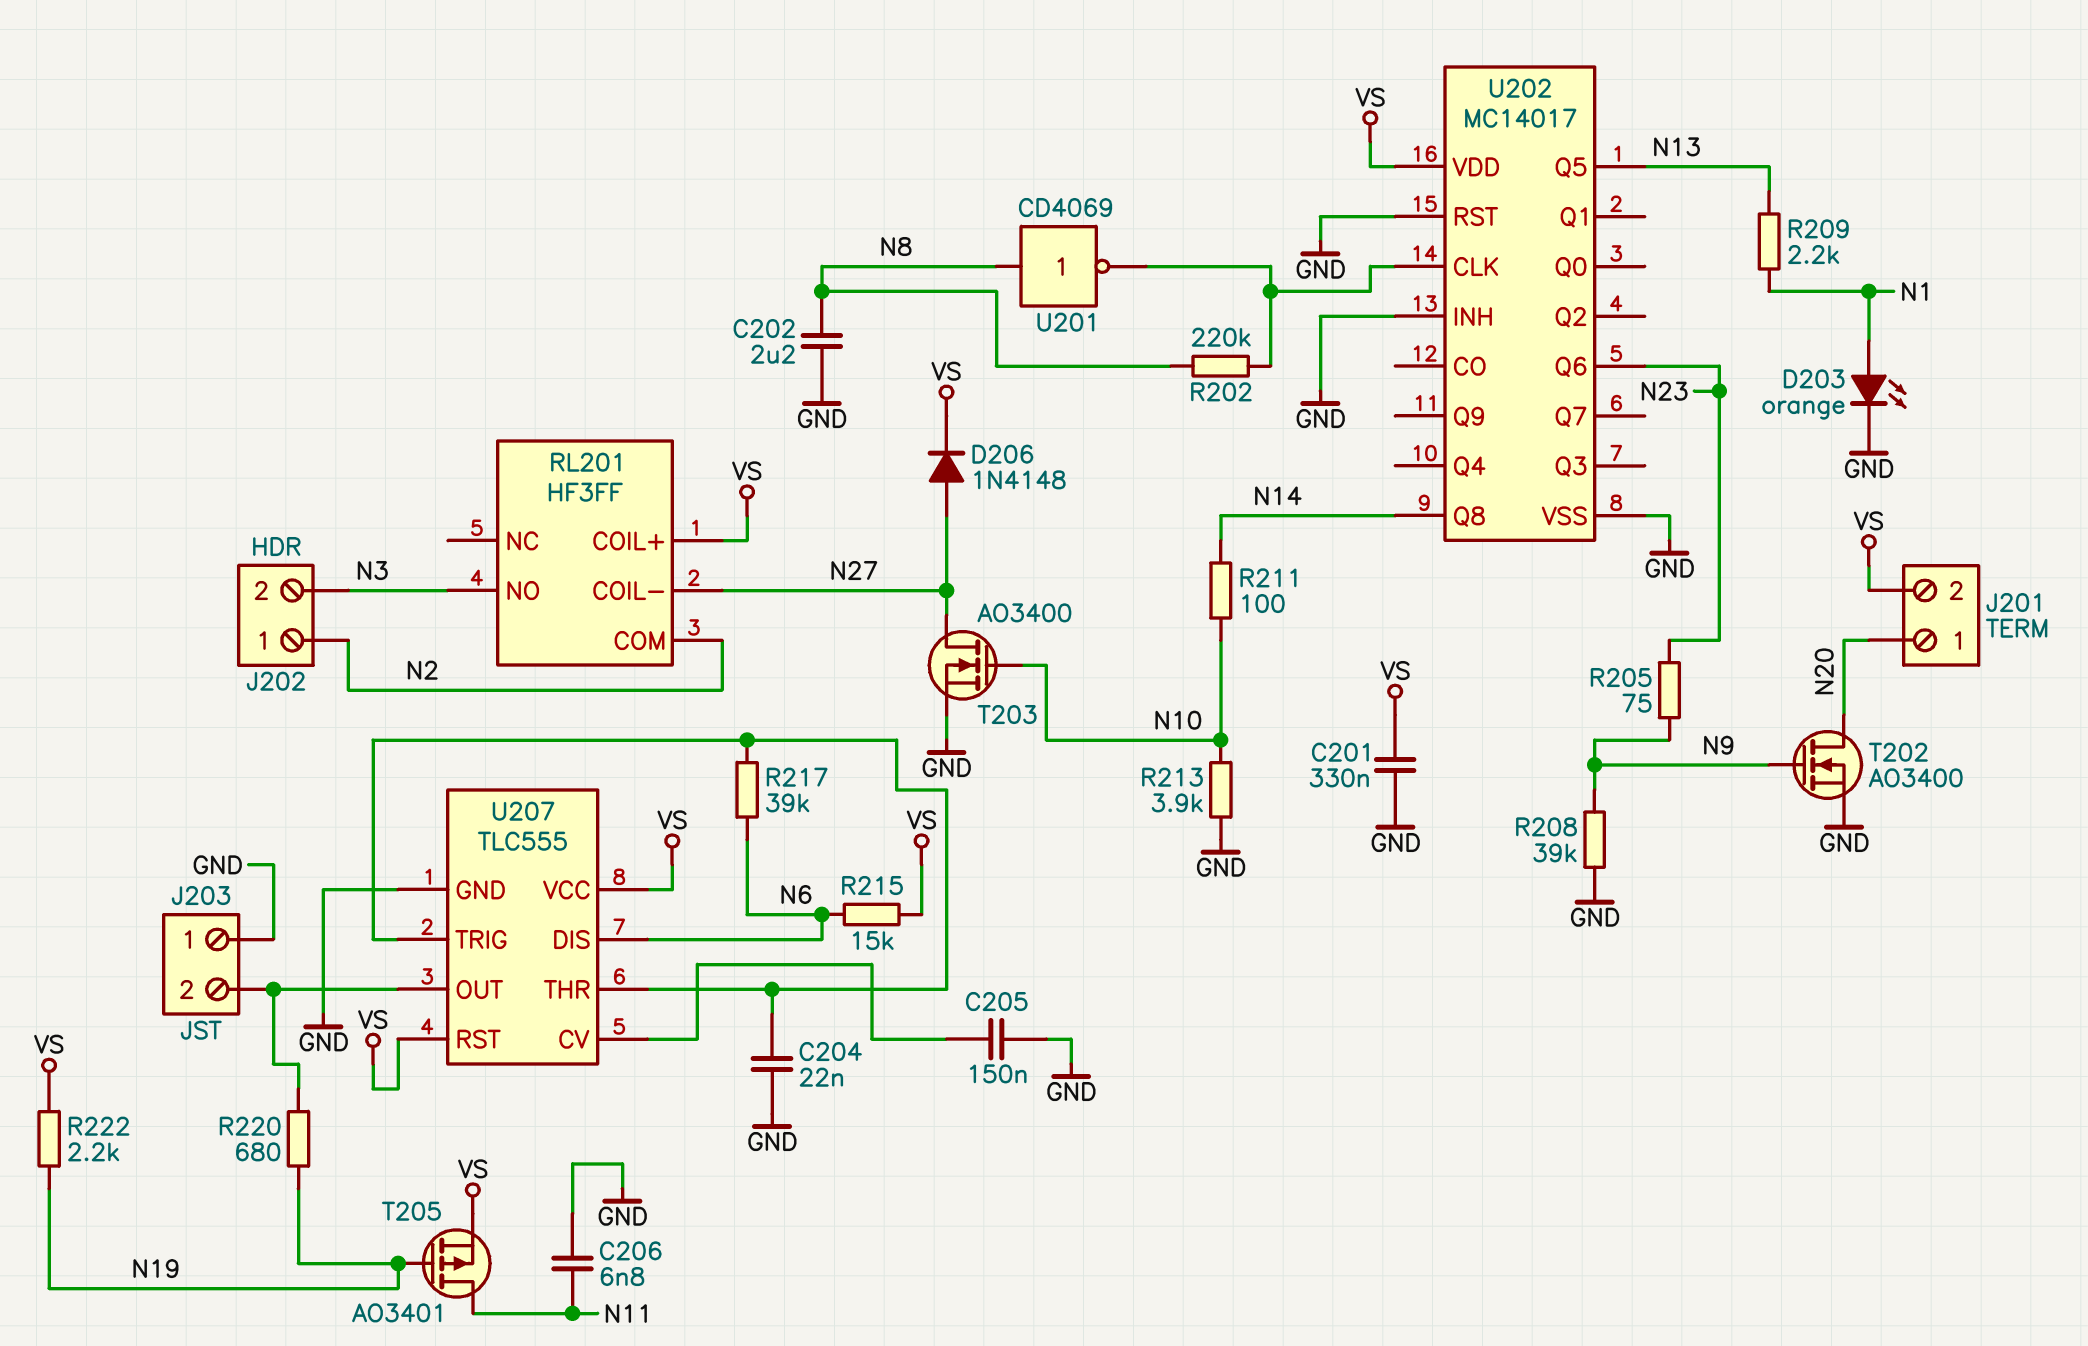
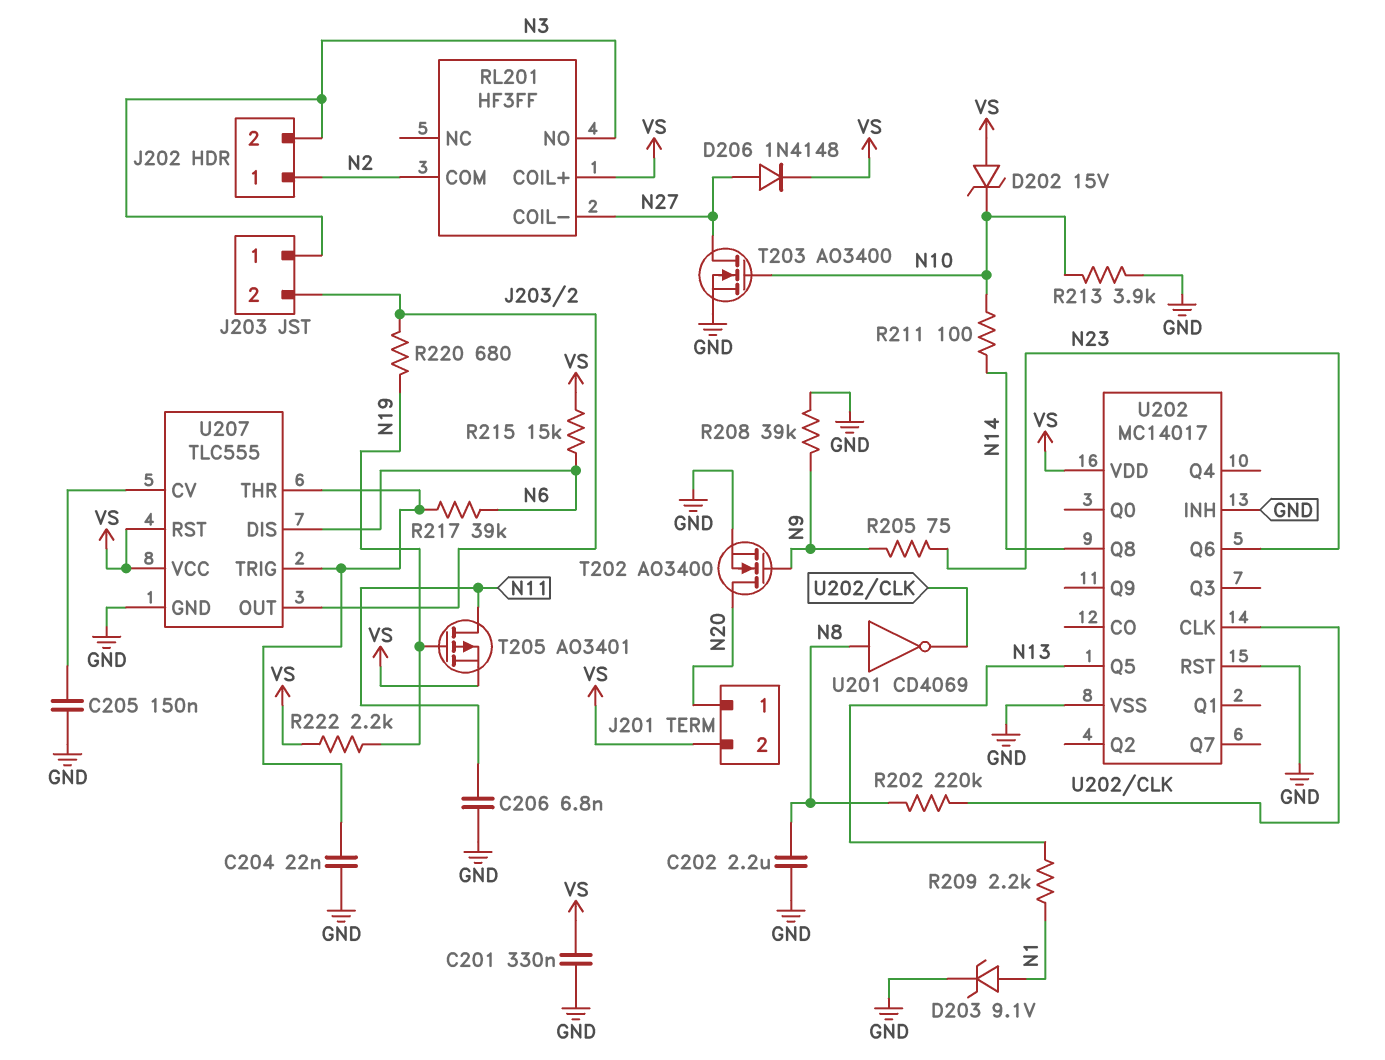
D202: none -> zener 15V (A VS, K N10)
D203: LED orange (A N1, K GND) -> zener 9.1V (A N1, K GND)
J203 pin 1: GND -> N3

